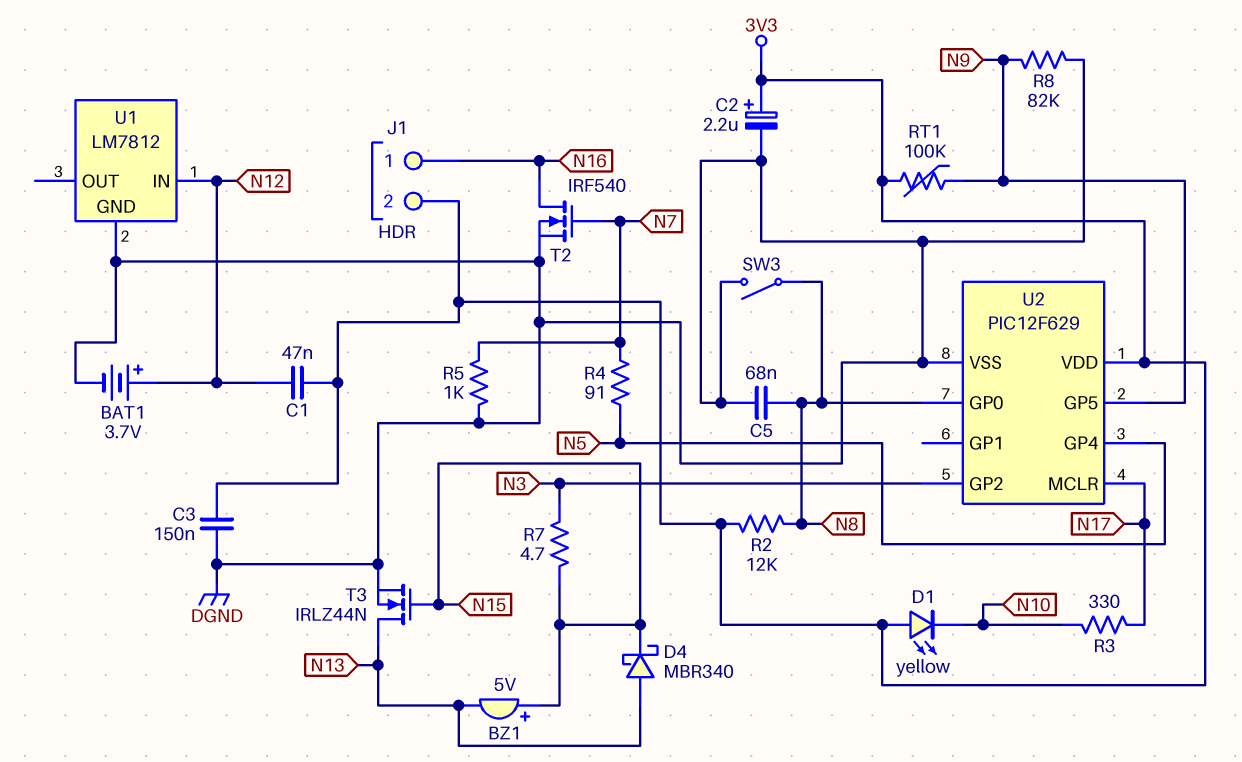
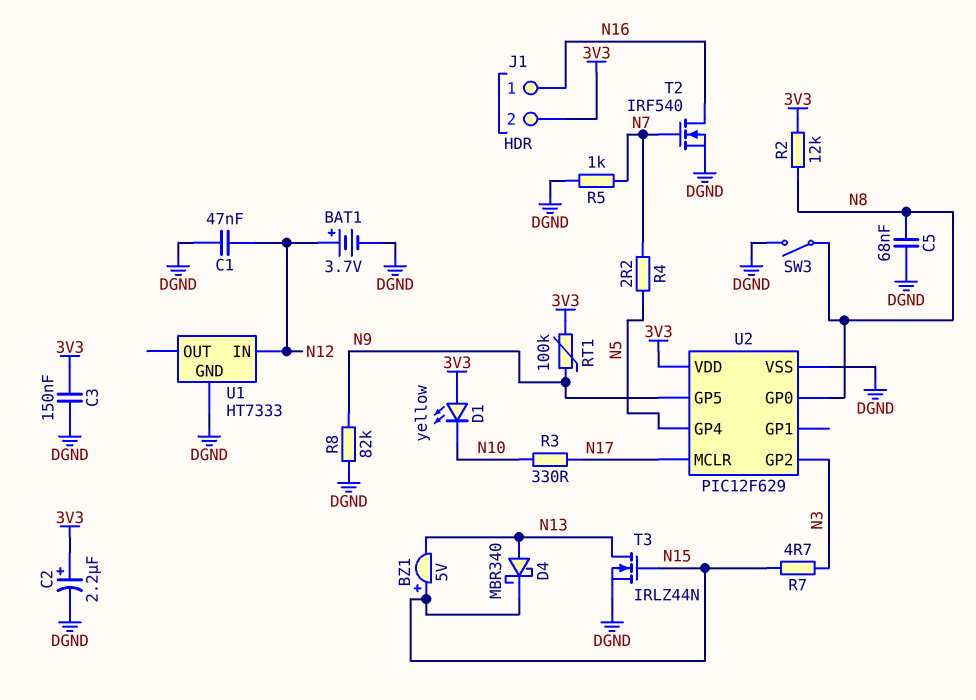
C1: 47nF (3V3, N12) -> 47nF (DGND, N12)
R4: 91 (N5, N7) -> 2.2 (N5, N7)
U1: LM7812 -> HT7333

